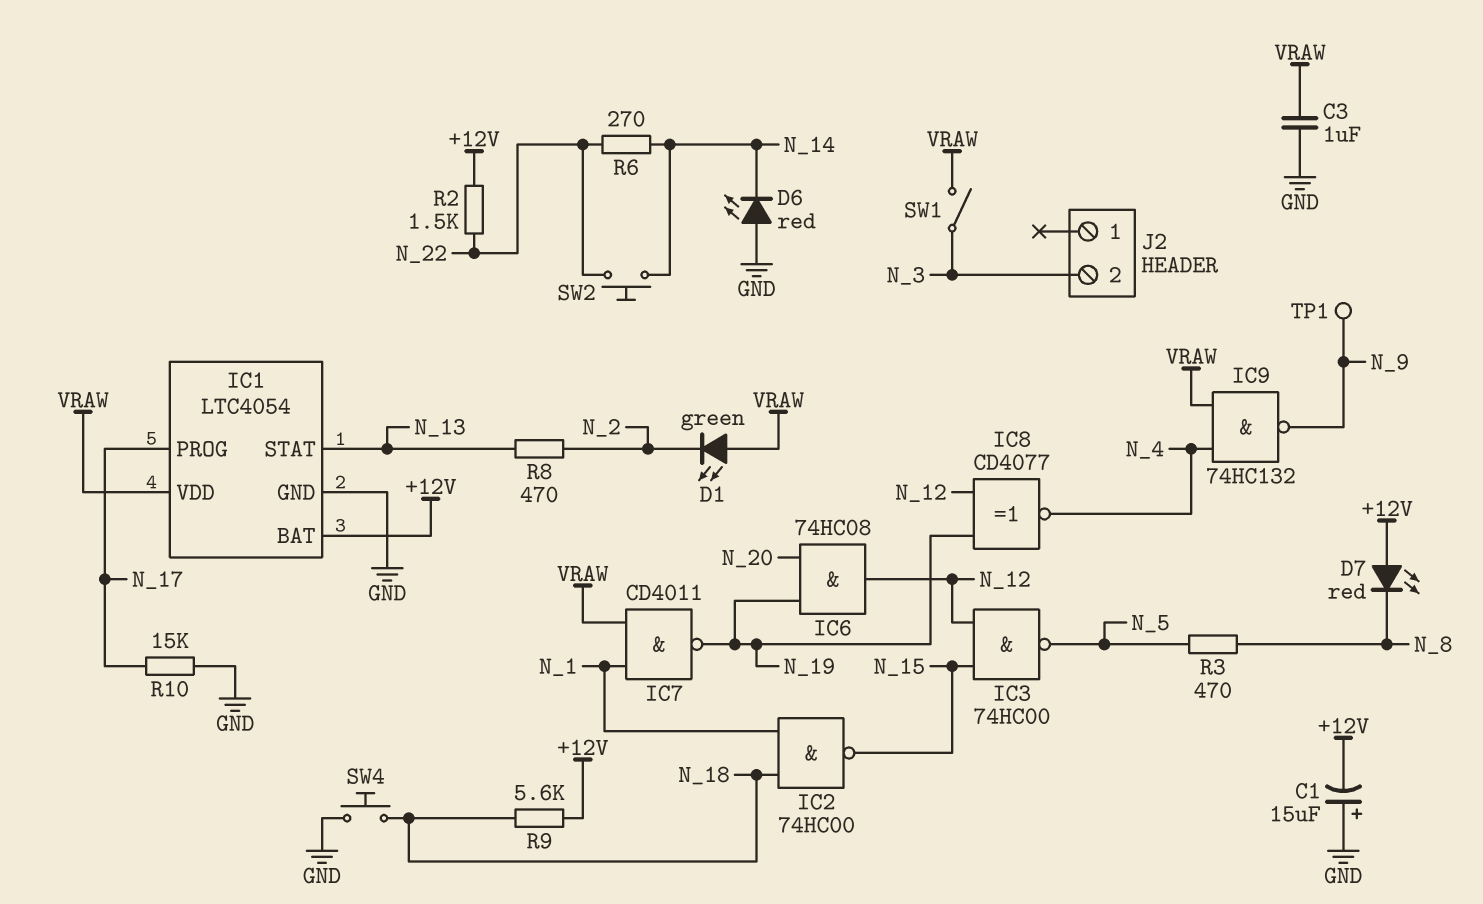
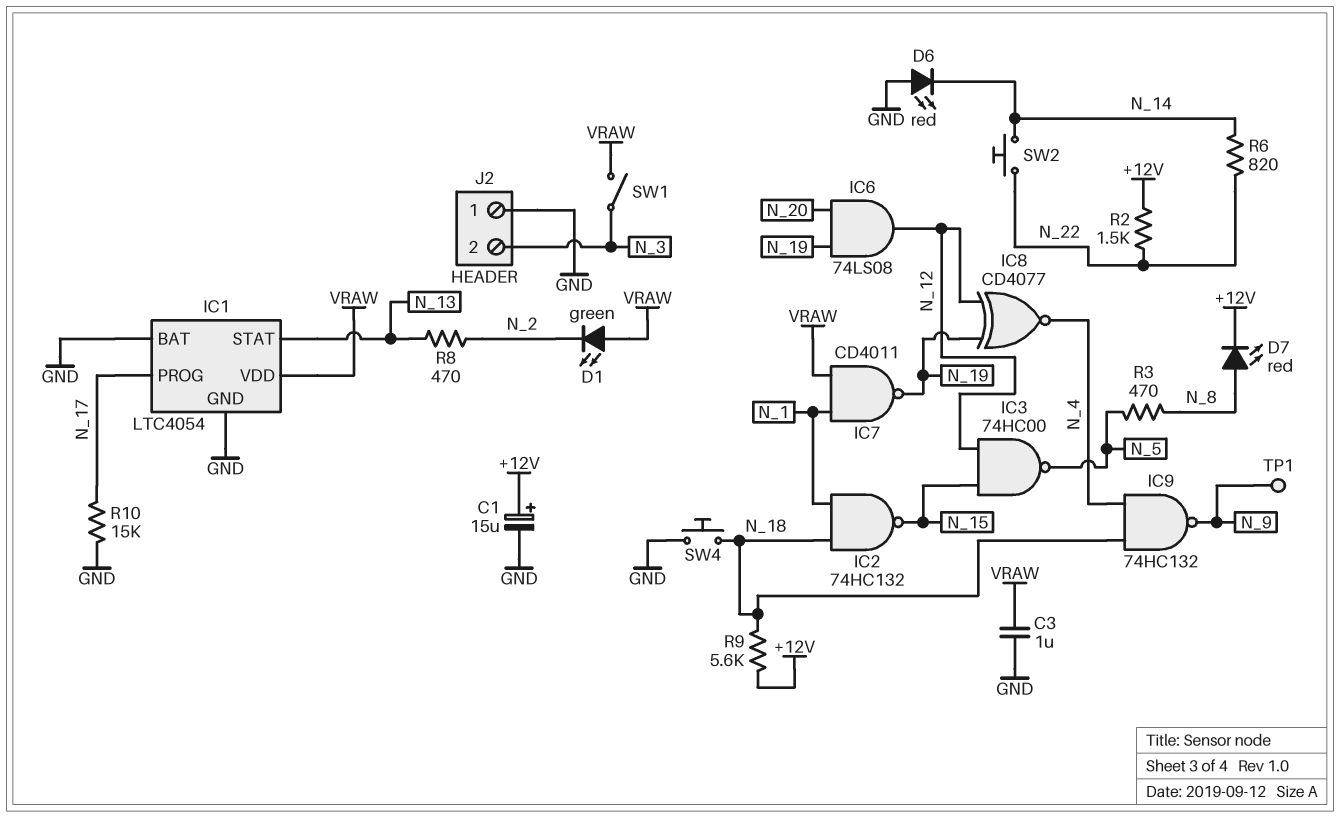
C1: 15uF (plus GND, minus +12V) -> 15uF (plus +12V, minus GND)
D7: LED red (A +12V, K N_8) -> LED red (A N_8, K +12V)
IC1 pin BAT: +12V -> GND
IC2: NAND 74HC00 (in N_1, in N_18, out N_15) -> NAND 74HC132 (in N_1, in N_18, out N_15)
IC6: AND 74HC08 (in N_19, in N_20, out N_12) -> AND 74LS08 (in N_19, in N_20, out N_12)
IC9: NAND 74HC132 (in N_4, in VRAW, out N_9) -> NAND 74HC132 (in N_4, in N_18, out N_9)
J2 pin 1: none -> GND
R6: 270 (N_14, N_22) -> 820 (N_14, N_22)

